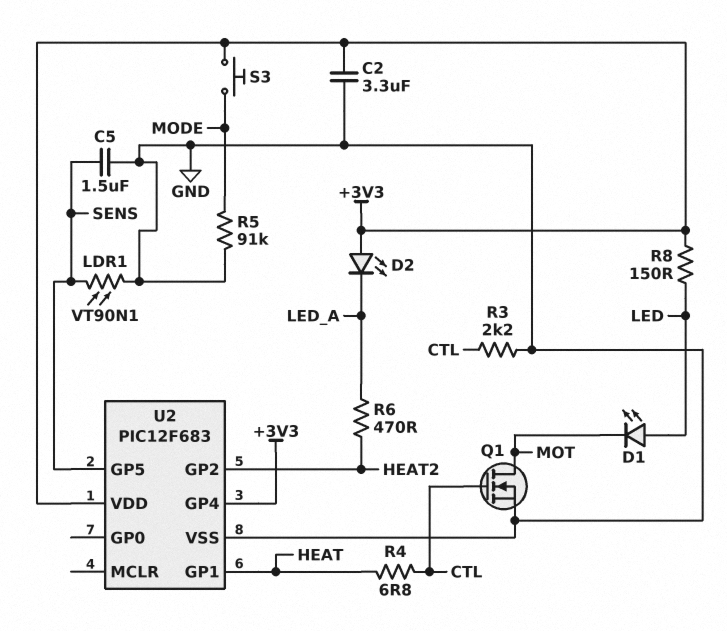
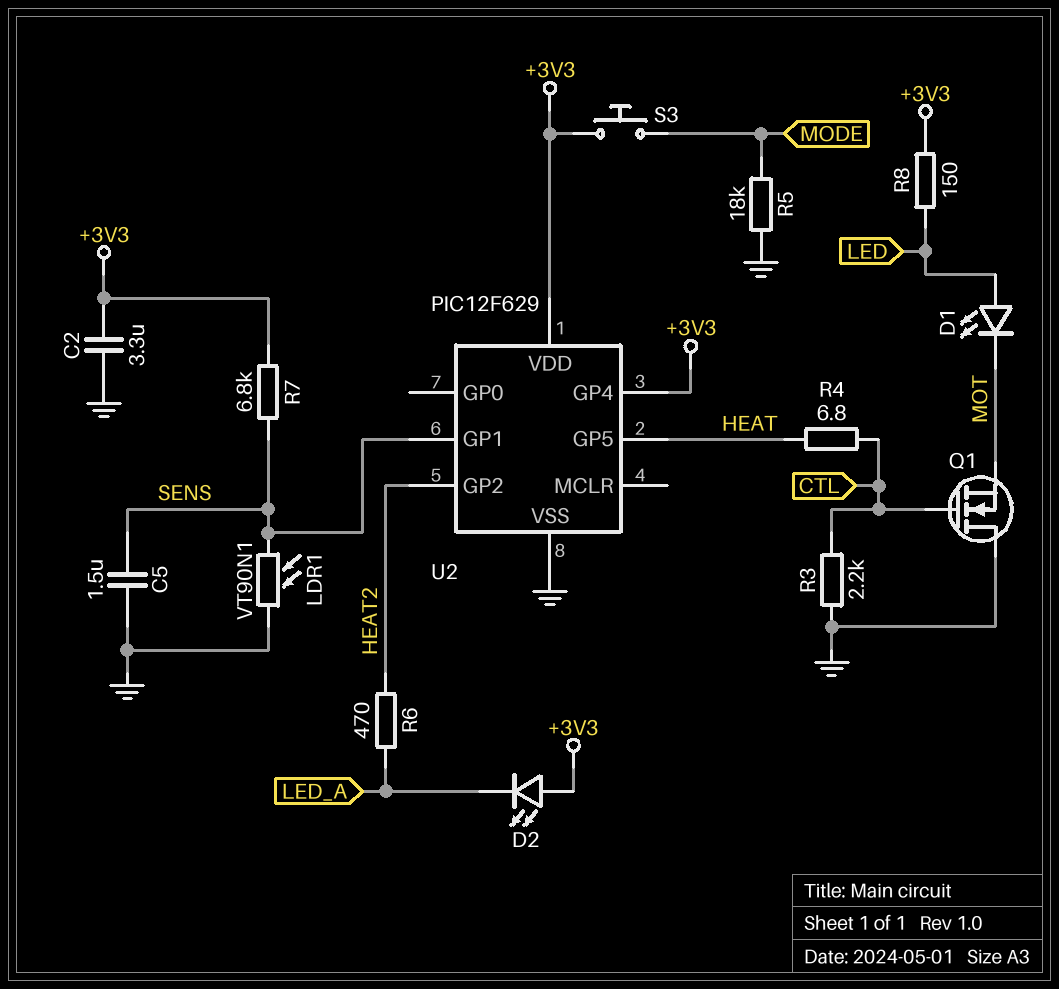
Q1: NMOS (G CTL, D MOT, S GND) -> NMOS (G CTL, D GND, S MOT)
R5: 91k (GND, MODE) -> 18k (GND, MODE)
R7: none -> 6.8k (+3V3, SENS)
U2: PIC12F683 -> PIC12F629
U2 pin GP1: HEAT -> SENS
U2 pin GP5: SENS -> HEAT

